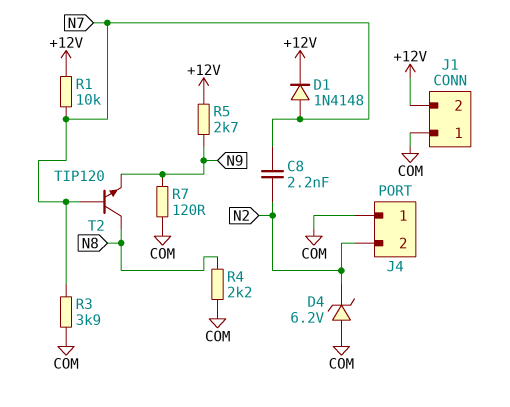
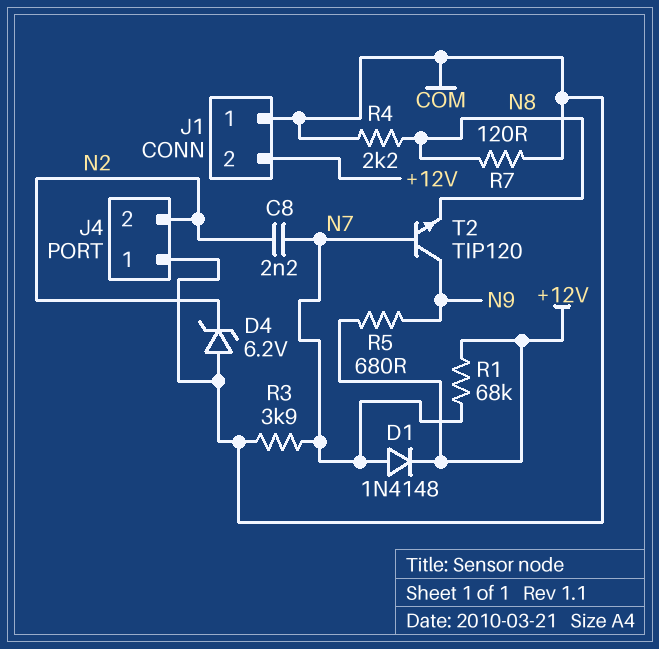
R1: 10k (+12V, N7) -> 68k (+12V, N7)
R5: 2.7k (+12V, N9) -> 680 (+12V, N9)
R7: 120 (COM, N9) -> 120 (COM, N8)
T2: NPN TIP120 (B N7, C N8, E N9) -> NPN TIP120 (B N7, C N9, E N8)

